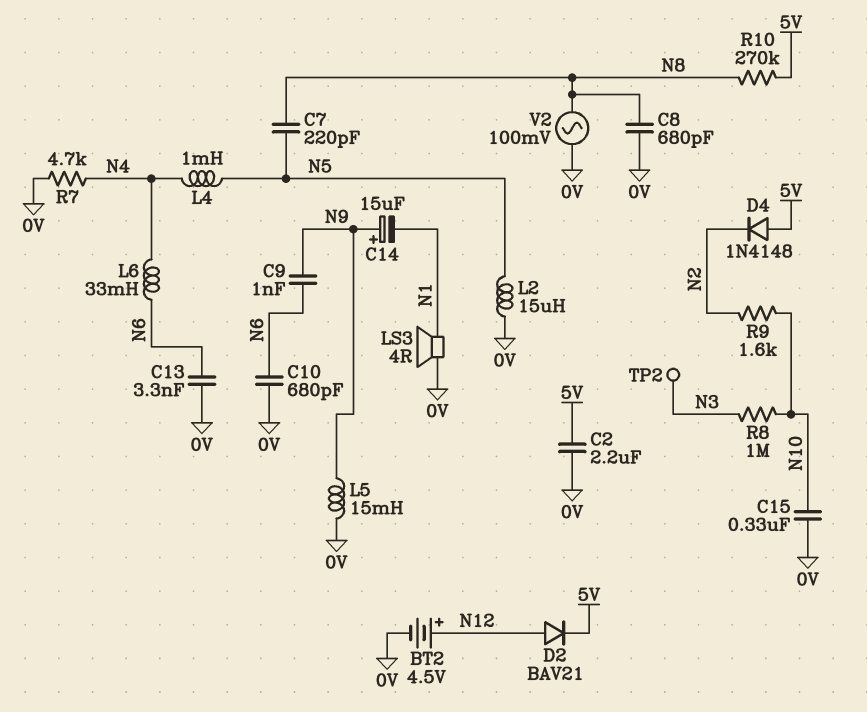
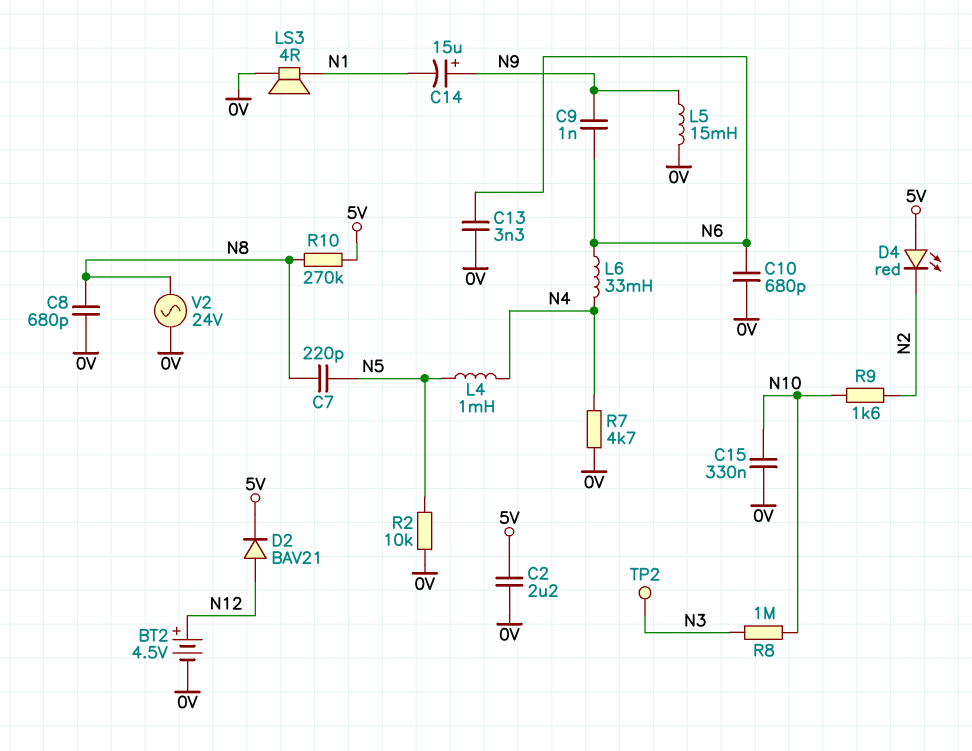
D4: diode 1N4148 (A 5V, K N2) -> LED red (A 5V, K N2)
L2: 15uH (0V, N5) -> none
R2: none -> 10k (0V, N5)
V2: AC 100mV (0V, N8) -> AC 24V (0V, N8)

